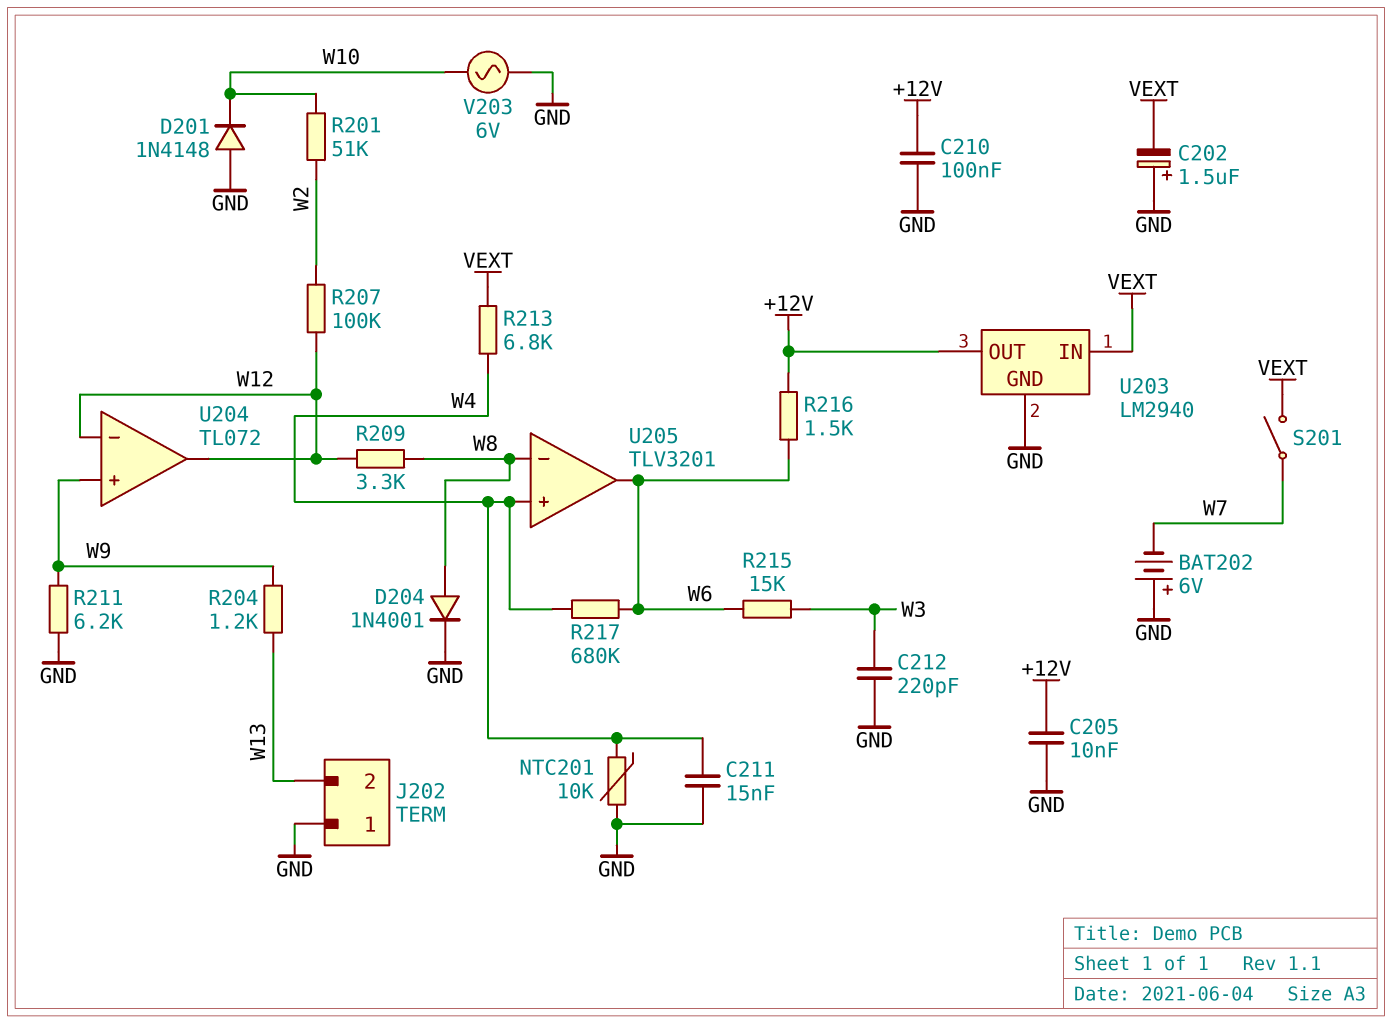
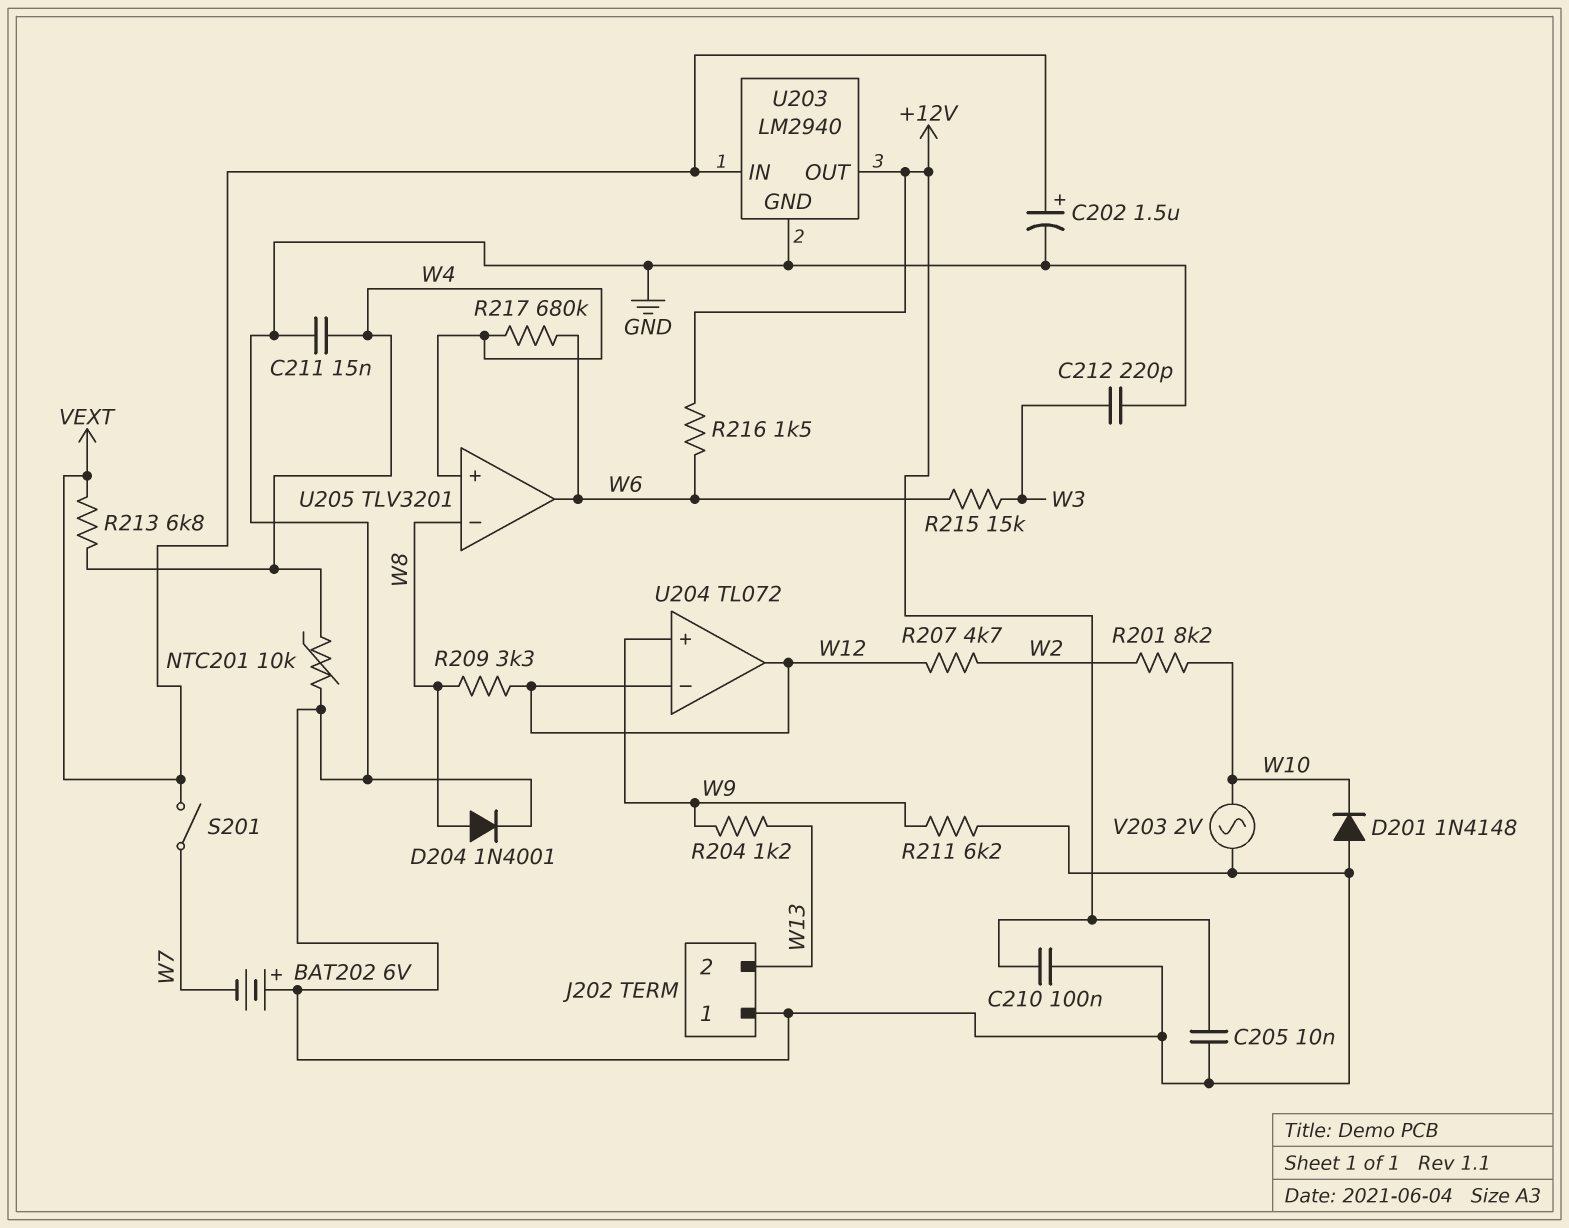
C202: 1.5uF (plus GND, minus VEXT) -> 1.5uF (plus VEXT, minus GND)
R201: 51k (W2, W10) -> 8.2k (W2, W10)
R207: 100k (W2, W12) -> 4.7k (W2, W12)
V203: AC 6V (GND, W10) -> AC 2V (GND, W10)

